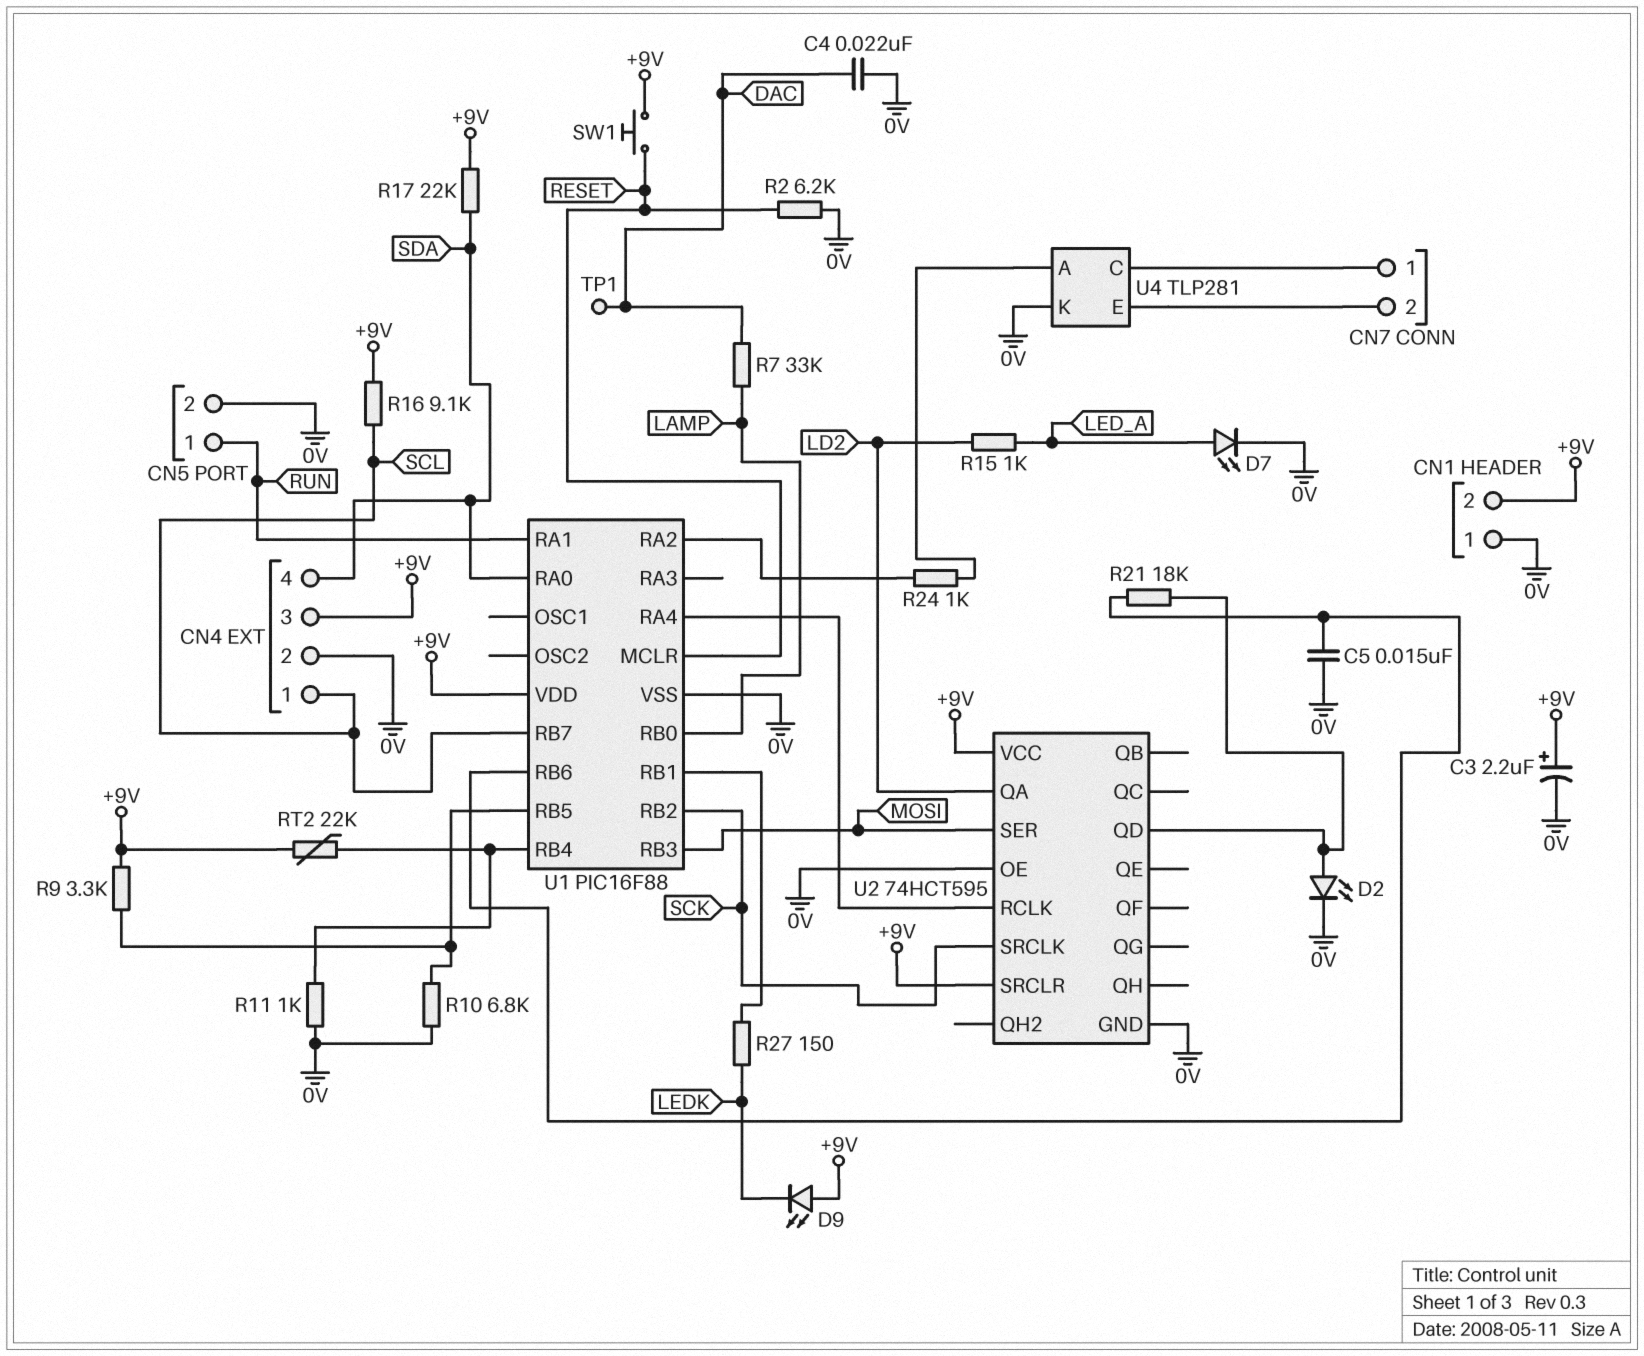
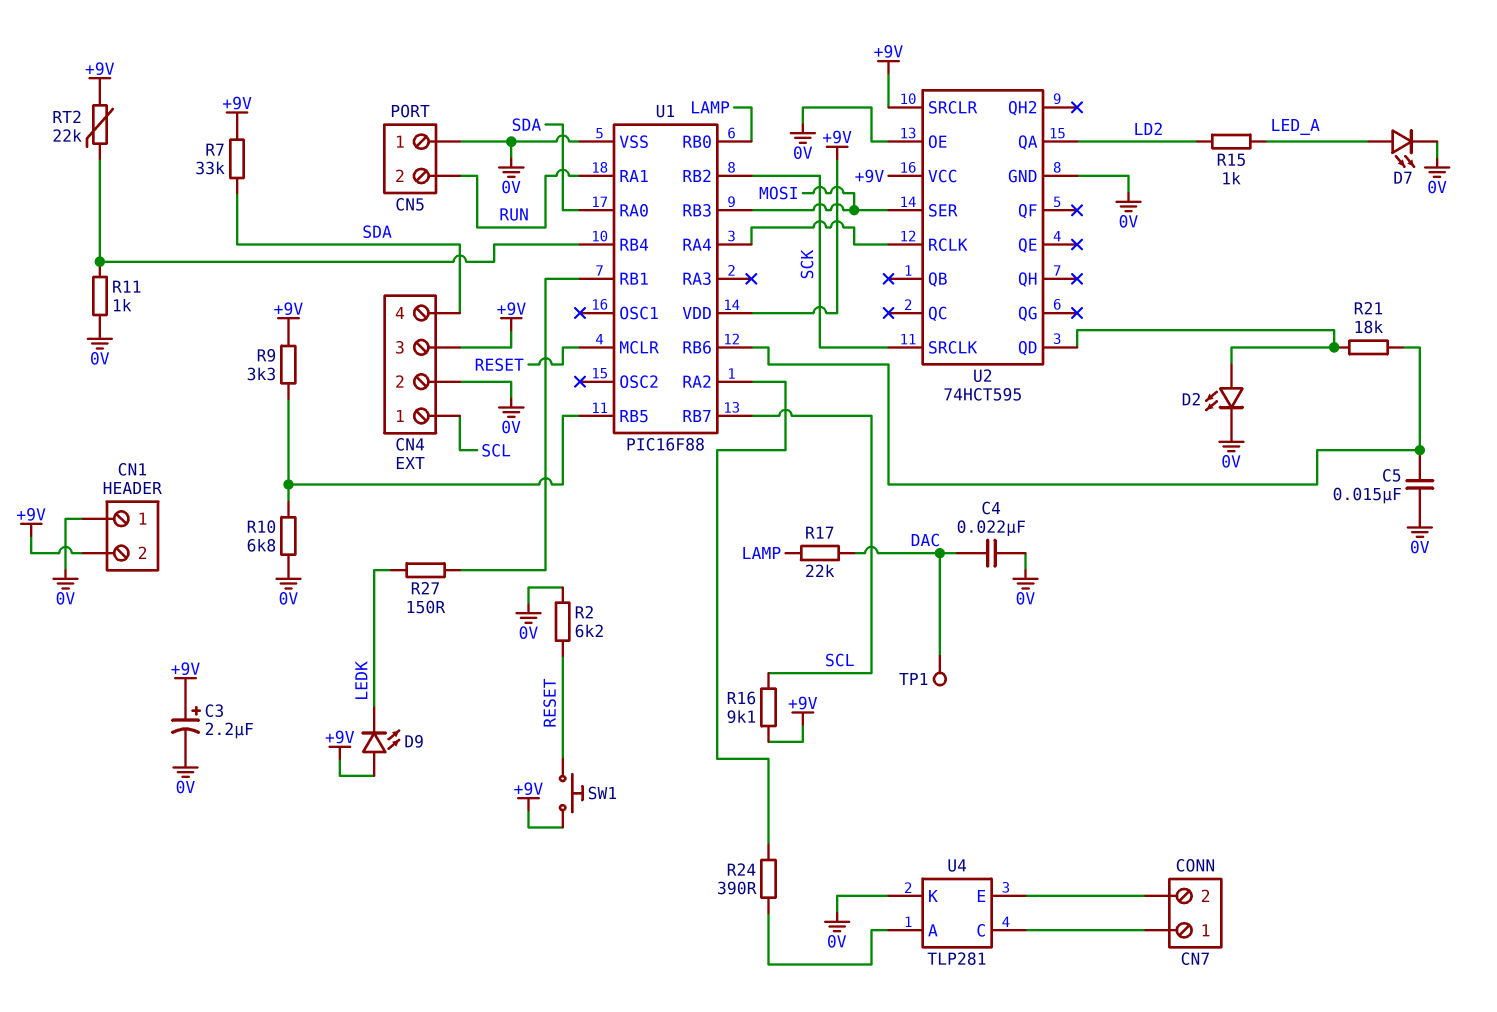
CN5 pin 1: RUN -> 0V
CN5 pin 2: 0V -> RUN
R7: 33k (DAC, LAMP) -> 33k (+9V, SDA)
R17: 22k (+9V, SDA) -> 22k (DAC, LAMP)
R24: 1k (U1/RA2, U4/A) -> 390 (U1/RA2, U4/A)

